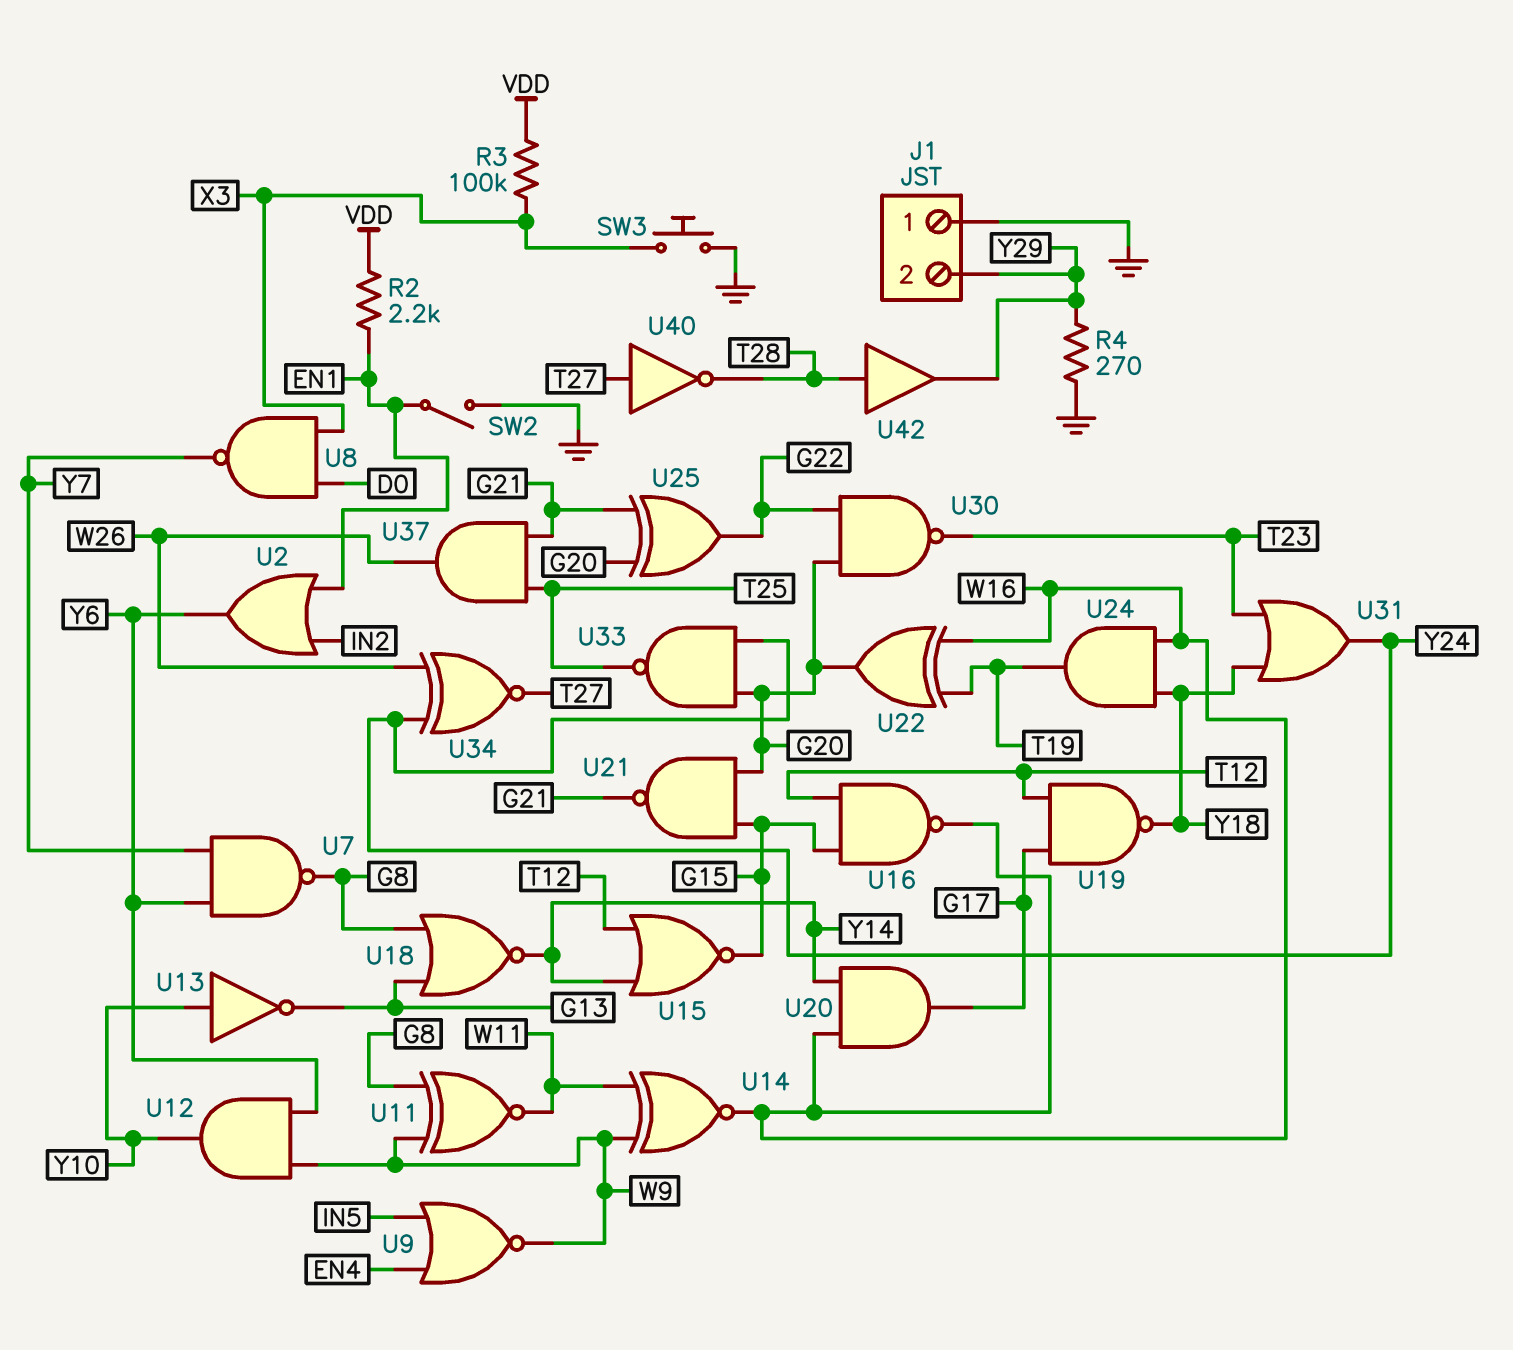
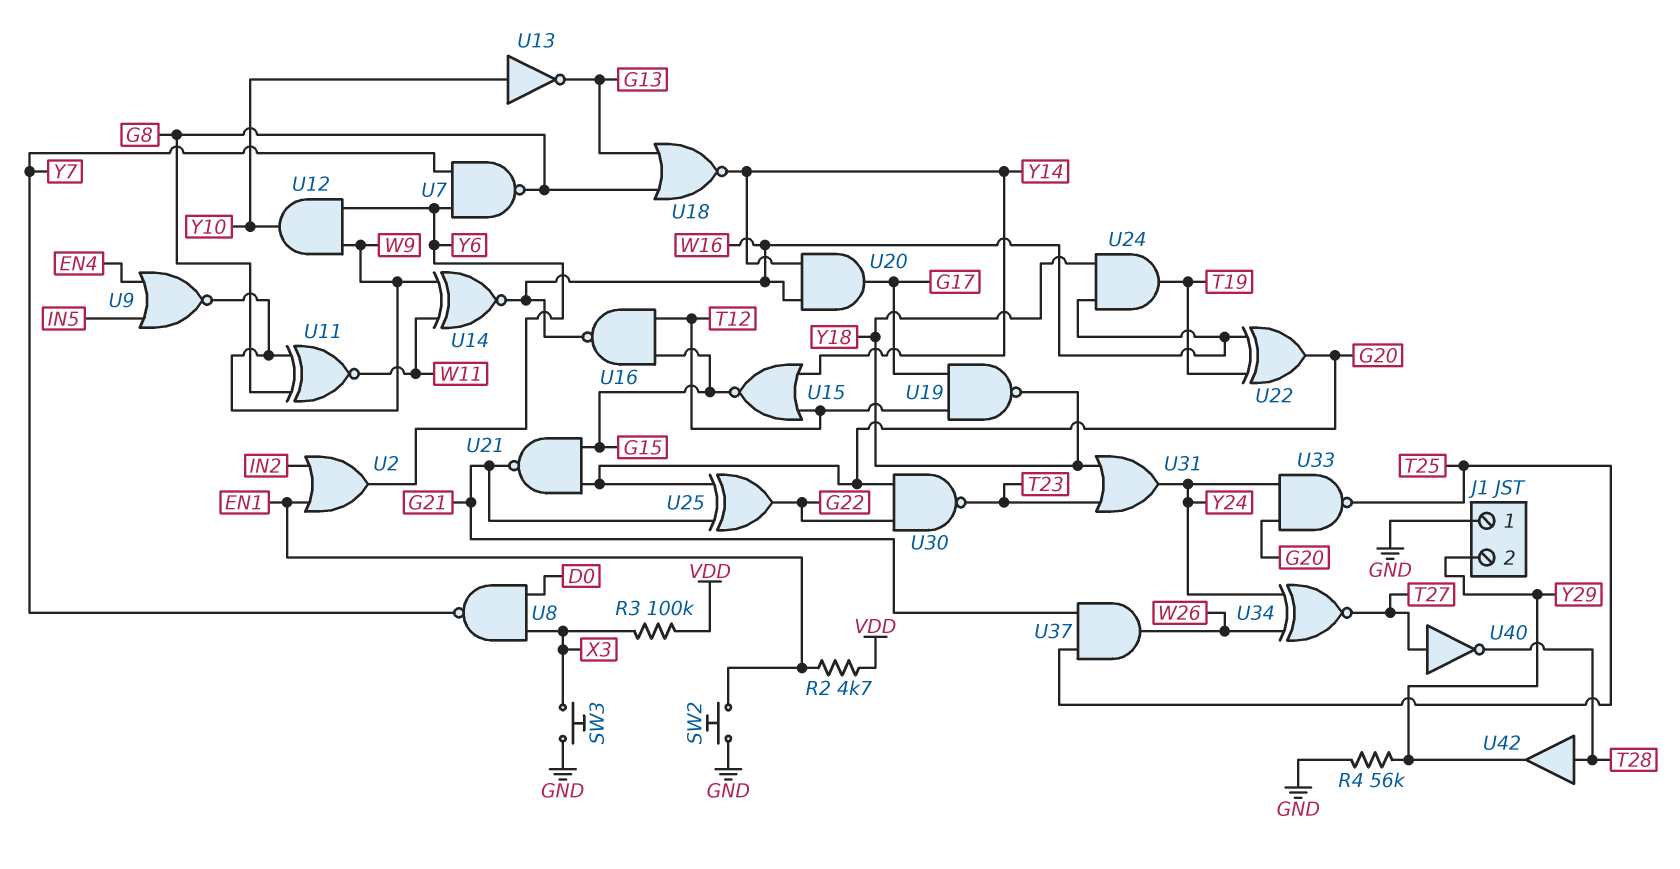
R2: 2.2k (EN1, VDD) -> 4.7k (EN1, VDD)
R4: 270 (GND, Y29) -> 56k (GND, Y29)
SW2: switch (EN1, GND) -> button (EN1, GND)

